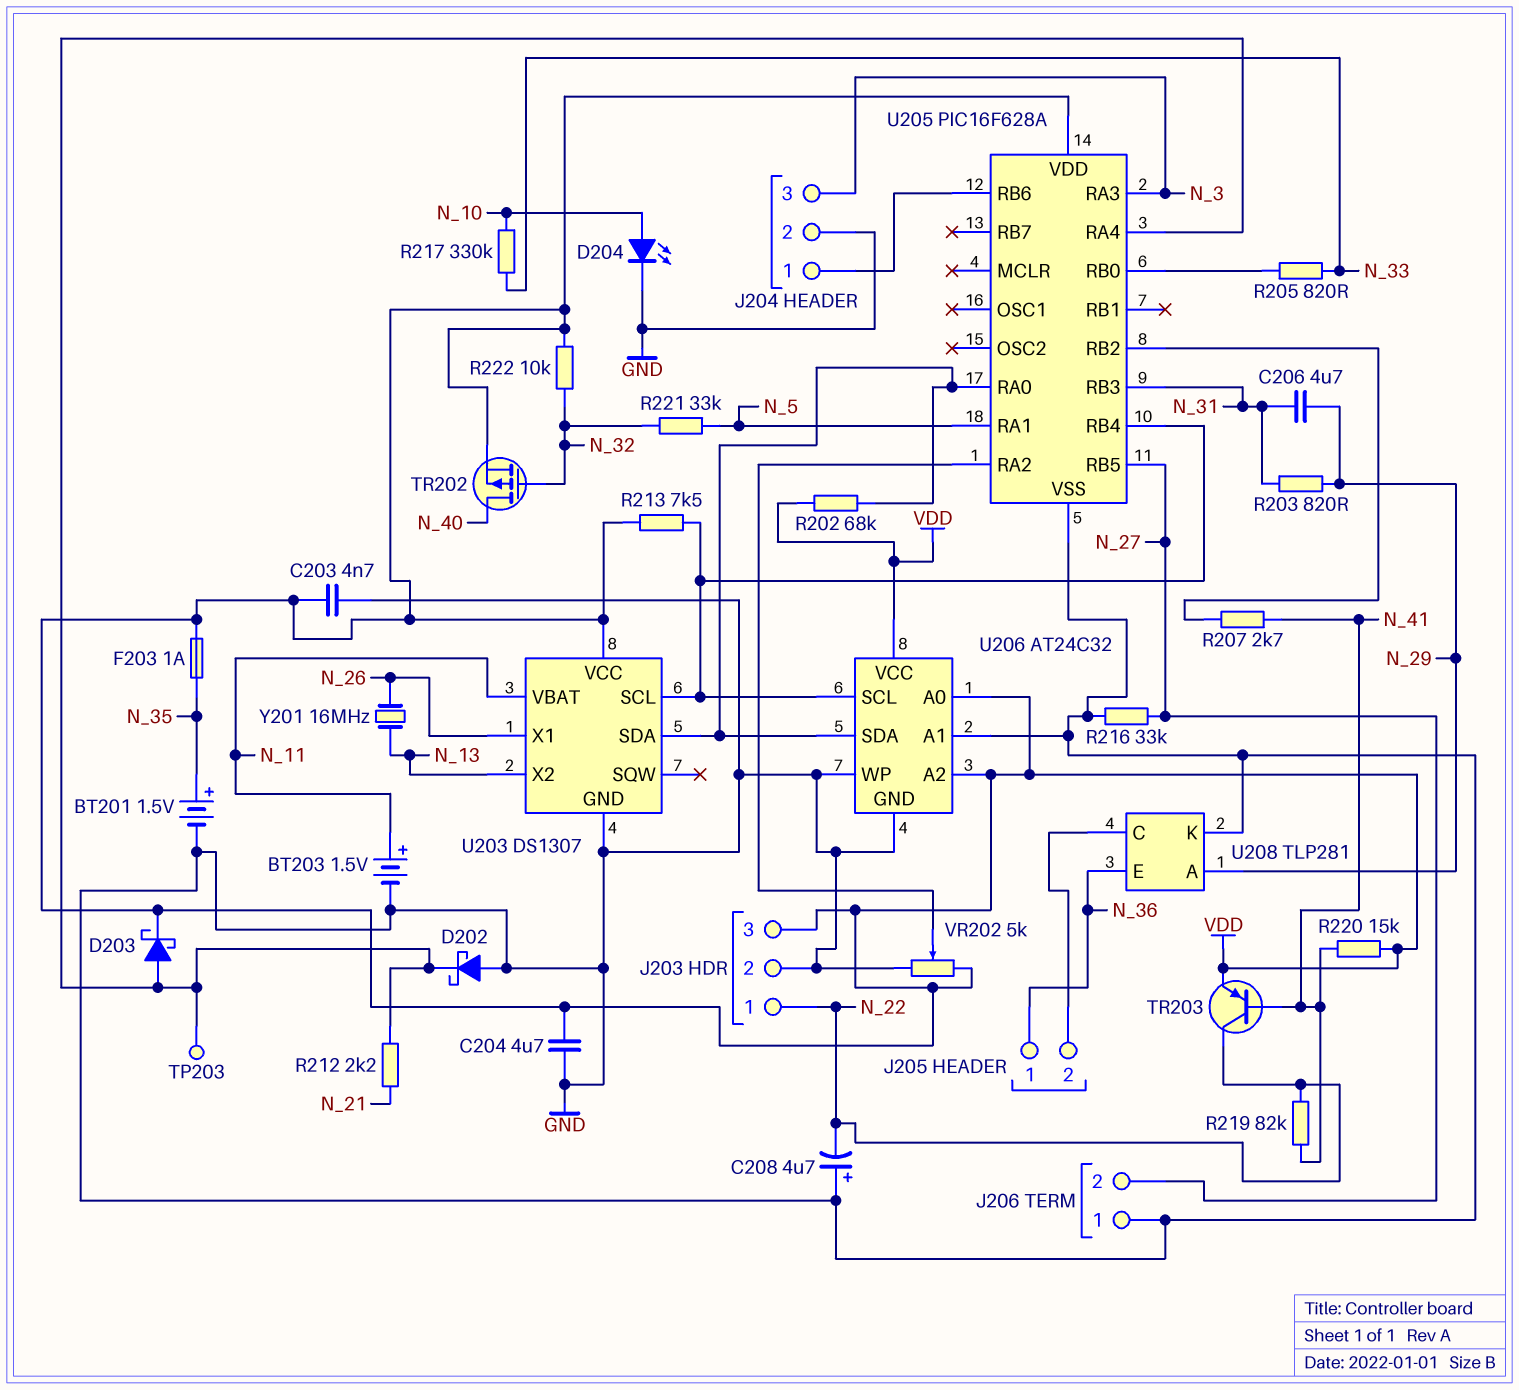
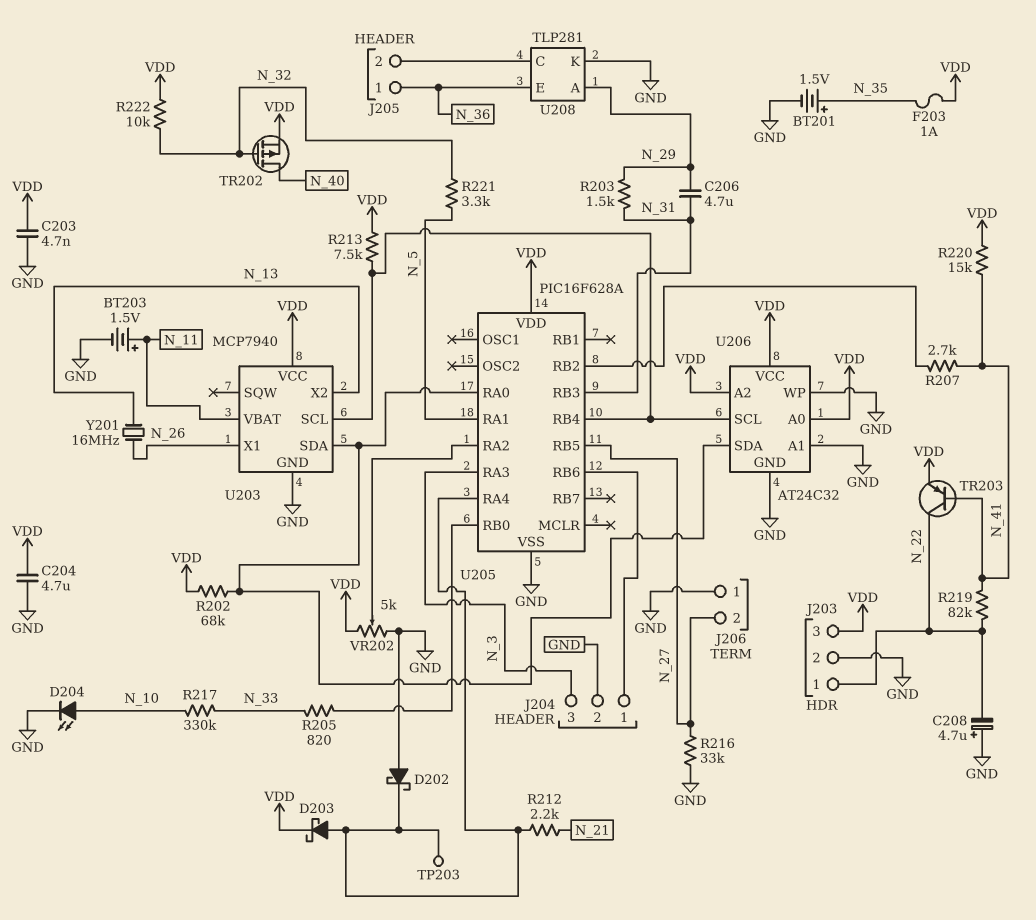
R203: 820 (N_29, N_31) -> 1.5k (N_29, N_31)
R221: 33k (N_5, N_32) -> 3.3k (N_5, N_32)
U203: DS1307 -> MCP7940

